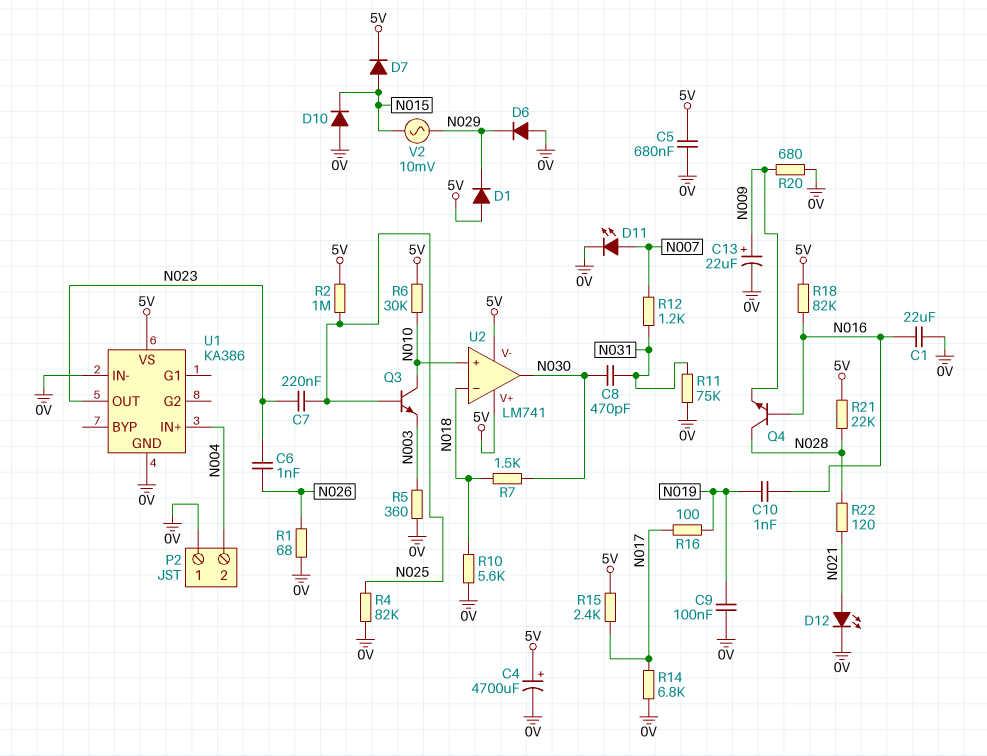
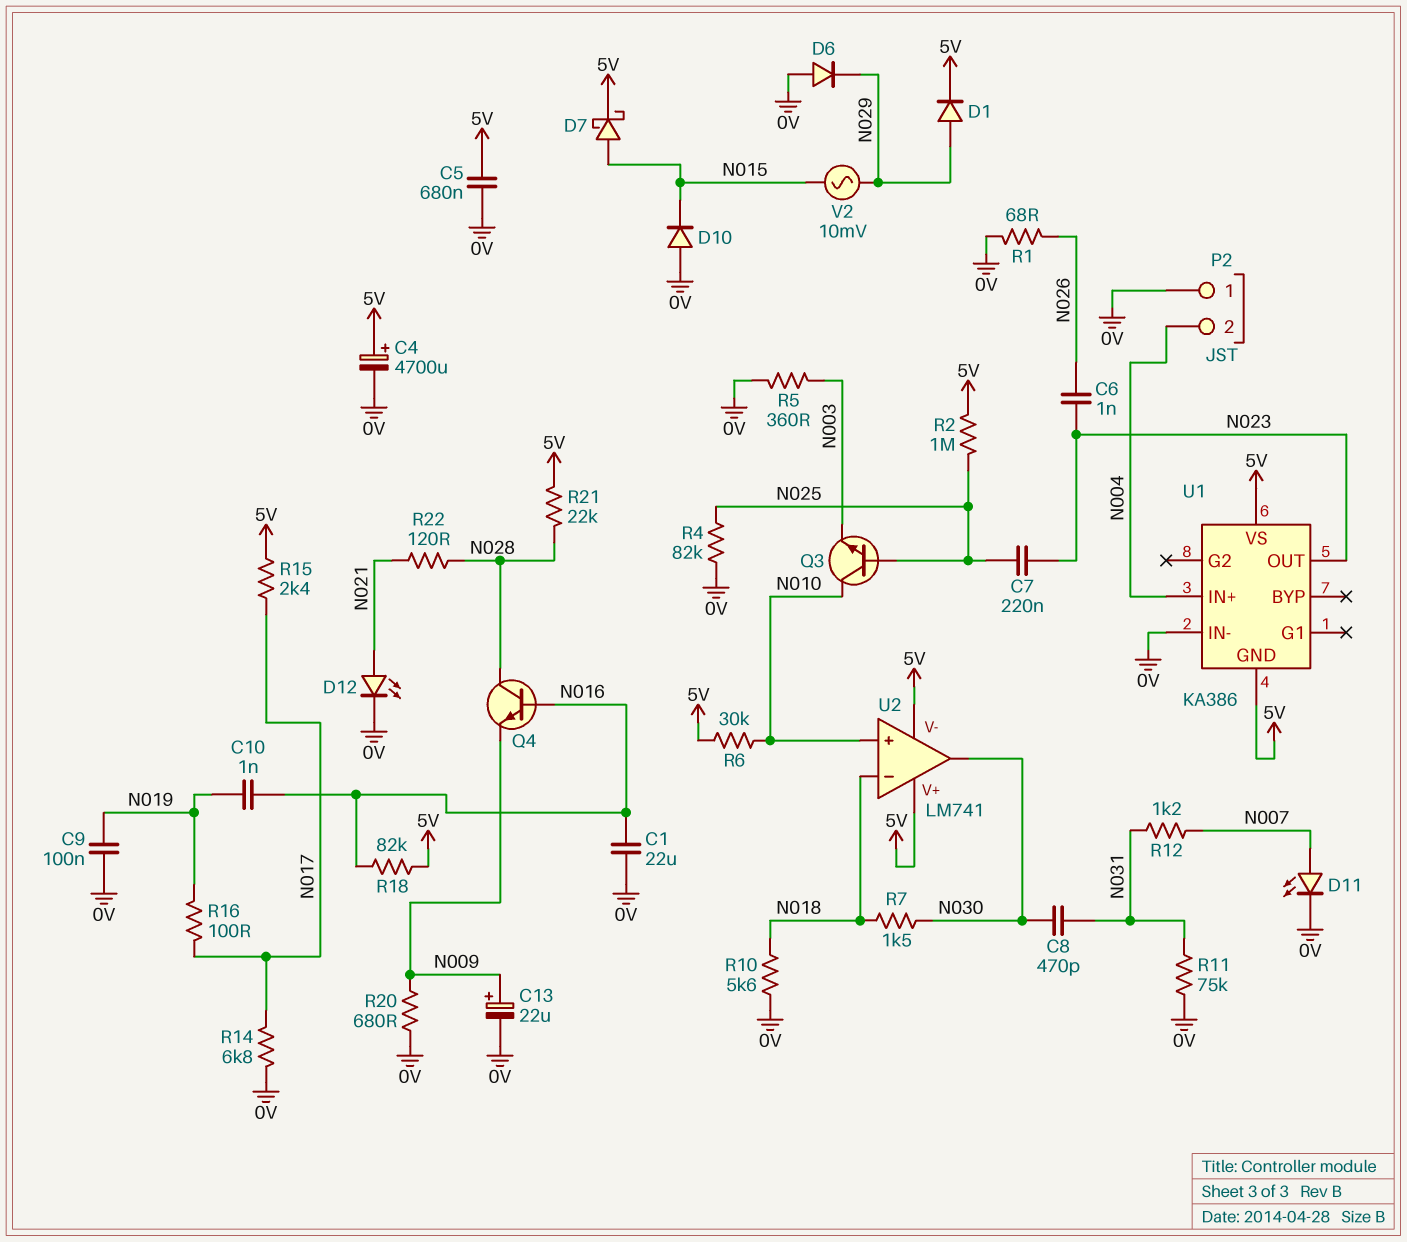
D1: diode (A 5V, K N029) -> diode (A N029, K 5V)
D7: diode (A N015, K 5V) -> schottky (A N015, K 5V)
U1 pin GND: 0V -> 5V

